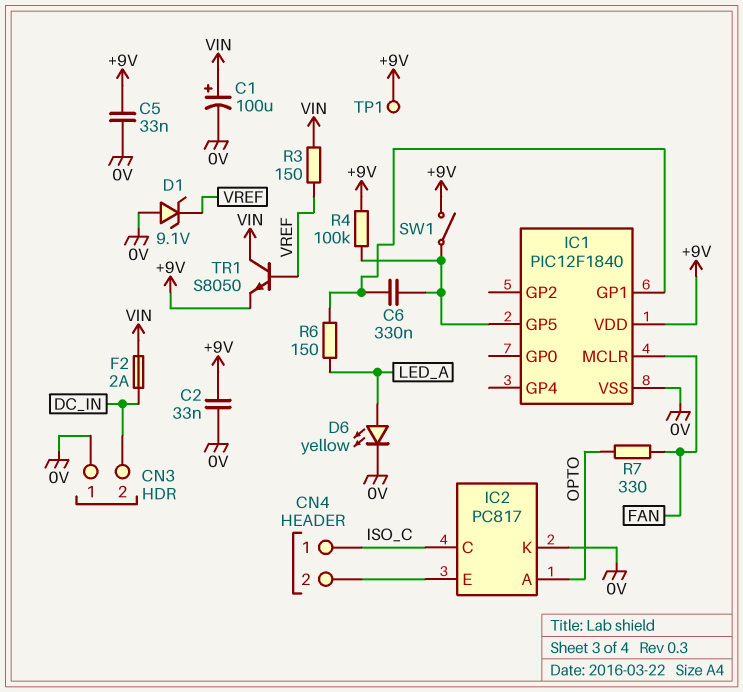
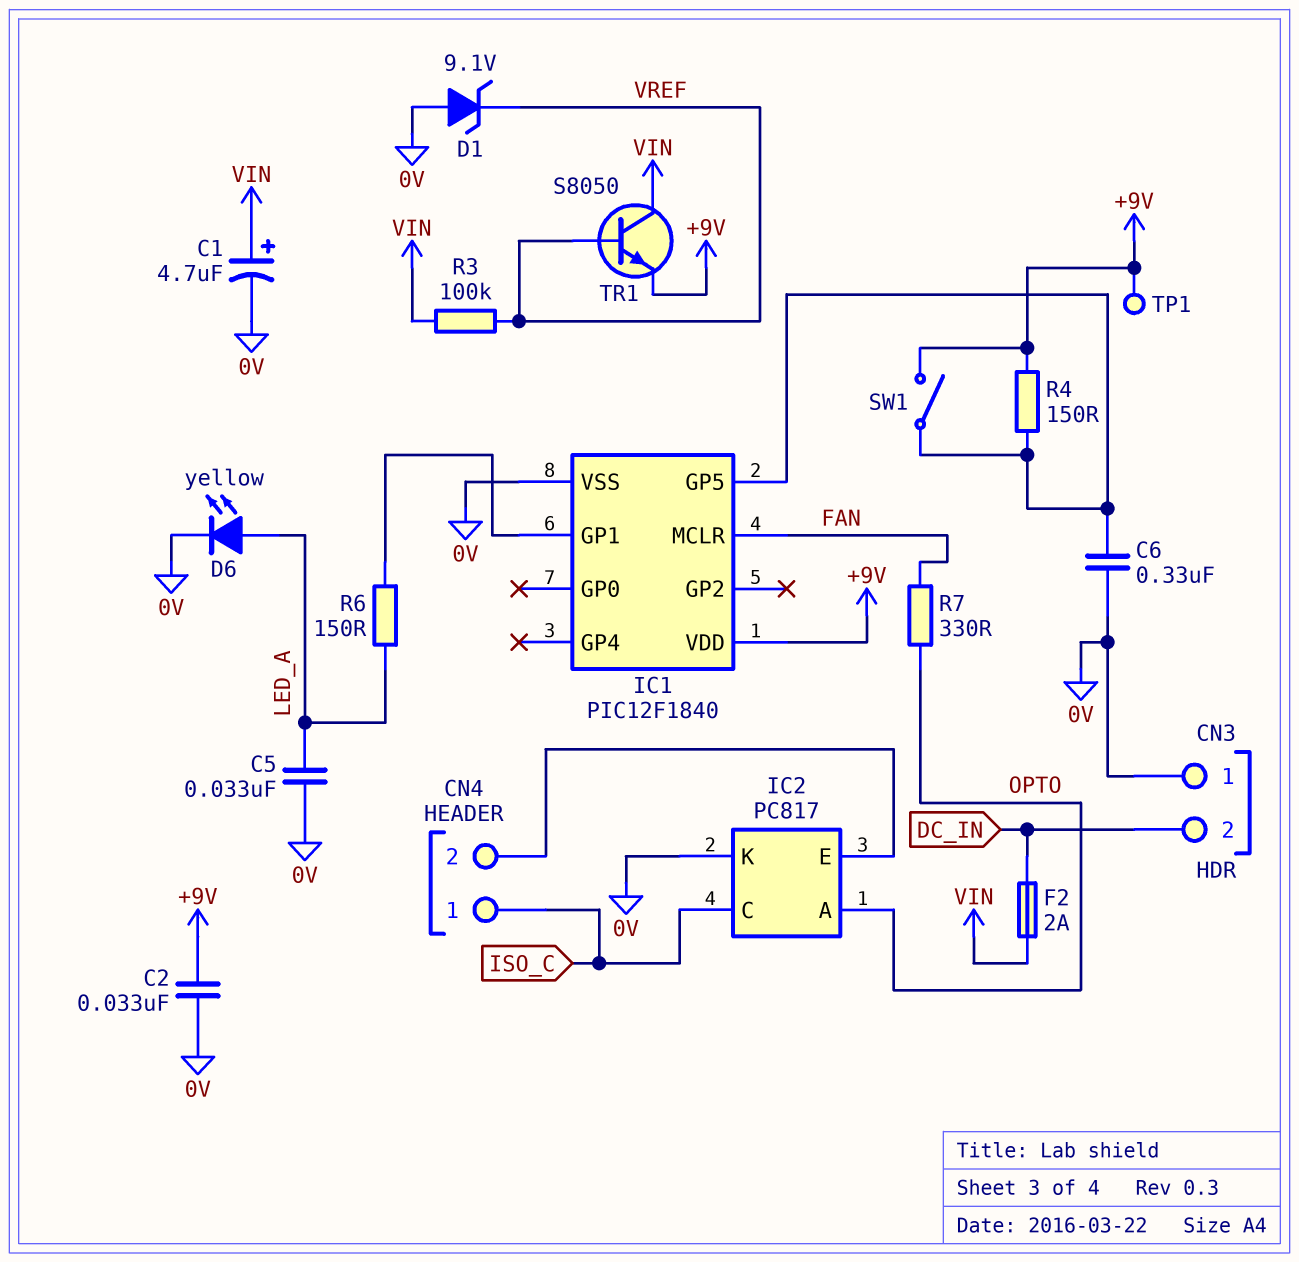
C1: 100uF (plus VIN, minus 0V) -> 4.7uF (plus VIN, minus 0V)
C5: 33nF (+9V, 0V) -> 33nF (0V, LED_A)
C6: 330nF (IC1/GP1, IC1/GP5) -> 330nF (0V, IC1/GP5)
R3: 150 (VIN, VREF) -> 100k (VIN, VREF)
R4: 100k (+9V, IC1/GP5) -> 150 (+9V, IC1/GP5)

